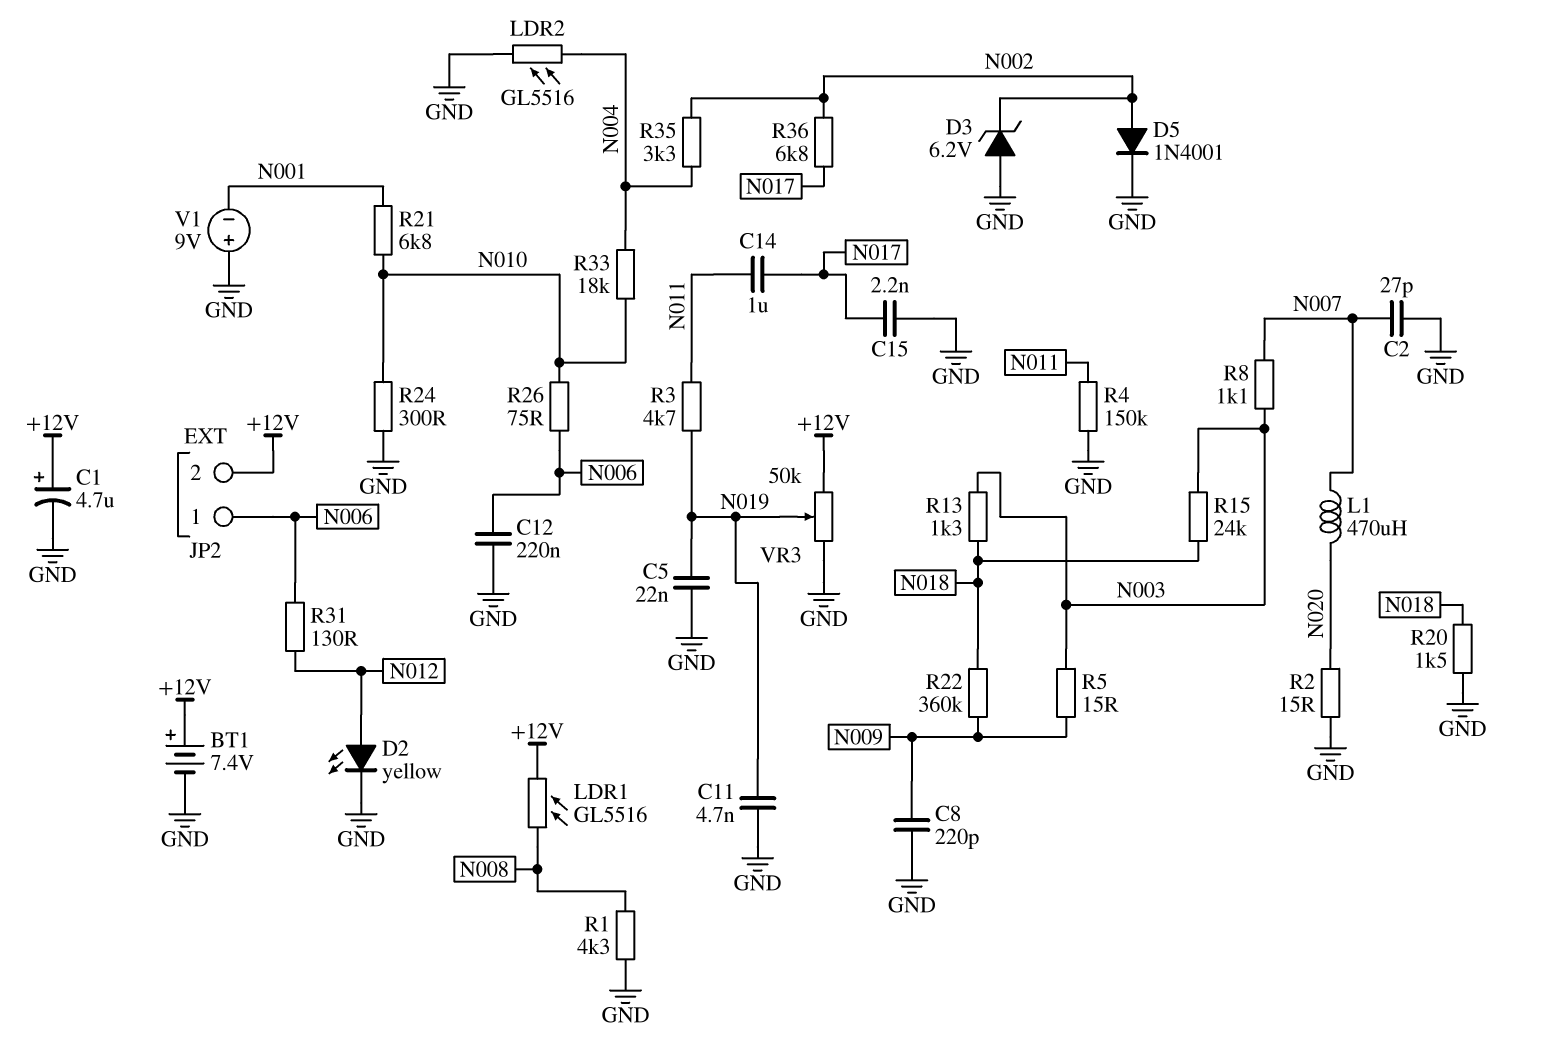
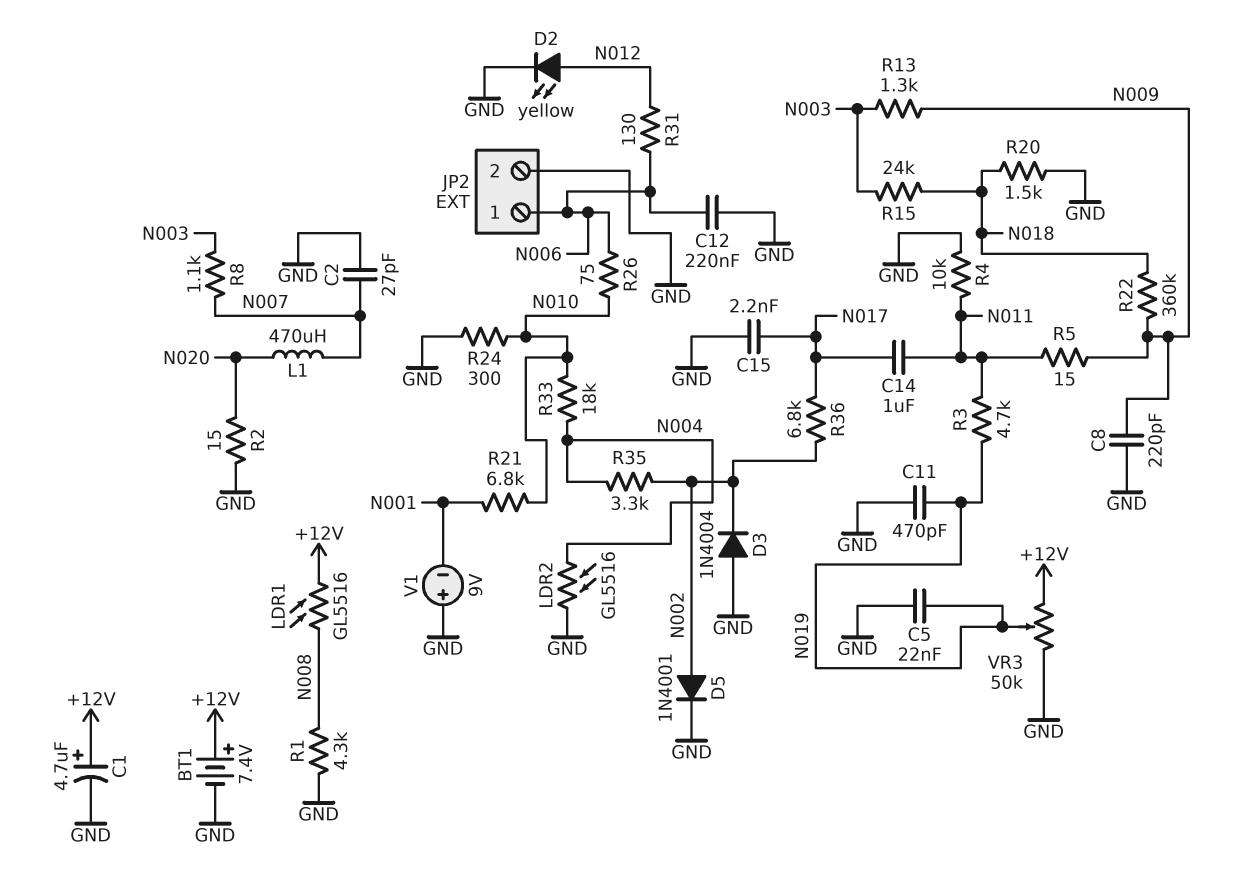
C11: 4.7nF (GND, N019) -> 470pF (GND, N019)
D3: zener 6.2V (A GND, K N002) -> diode 1N4004 (A GND, K N002)
JP2 pin 2: +12V -> GND
R4: 150k (GND, N011) -> 10k (GND, N011)
R5: 15 (N003, N009) -> 15 (N009, N011)
R13: 1.3k (N003, N018) -> 1.3k (N003, N009)

